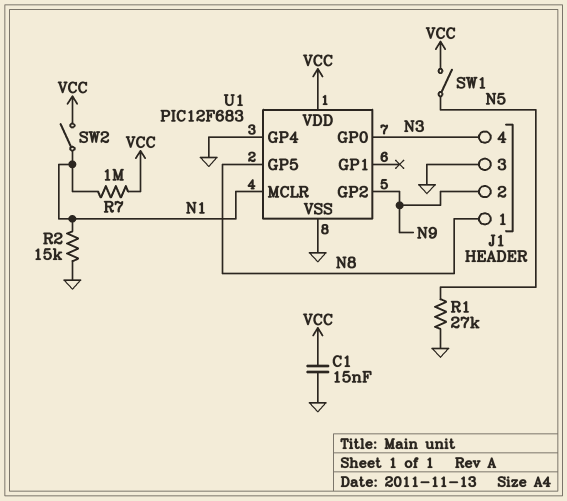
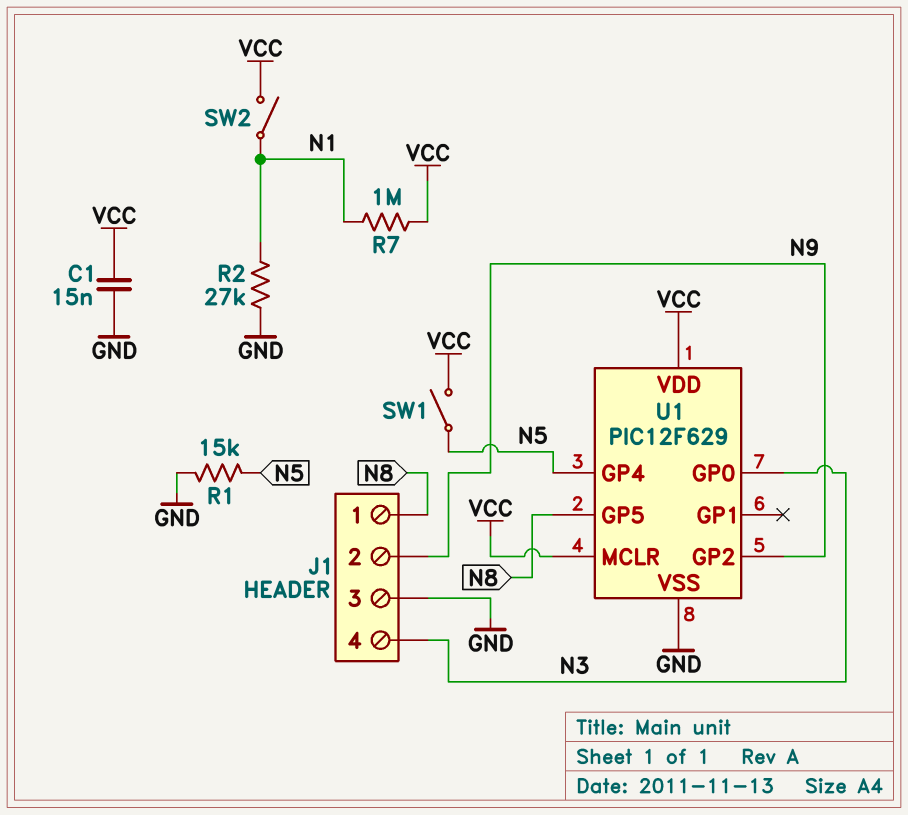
R1: 27k (GND, N5) -> 15k (GND, N5)
R2: 15k (GND, N1) -> 27k (GND, N1)
U1: PIC12F683 -> PIC12F629
U1 pin GP4: GND -> N5
U1 pin MCLR: N1 -> VCC

